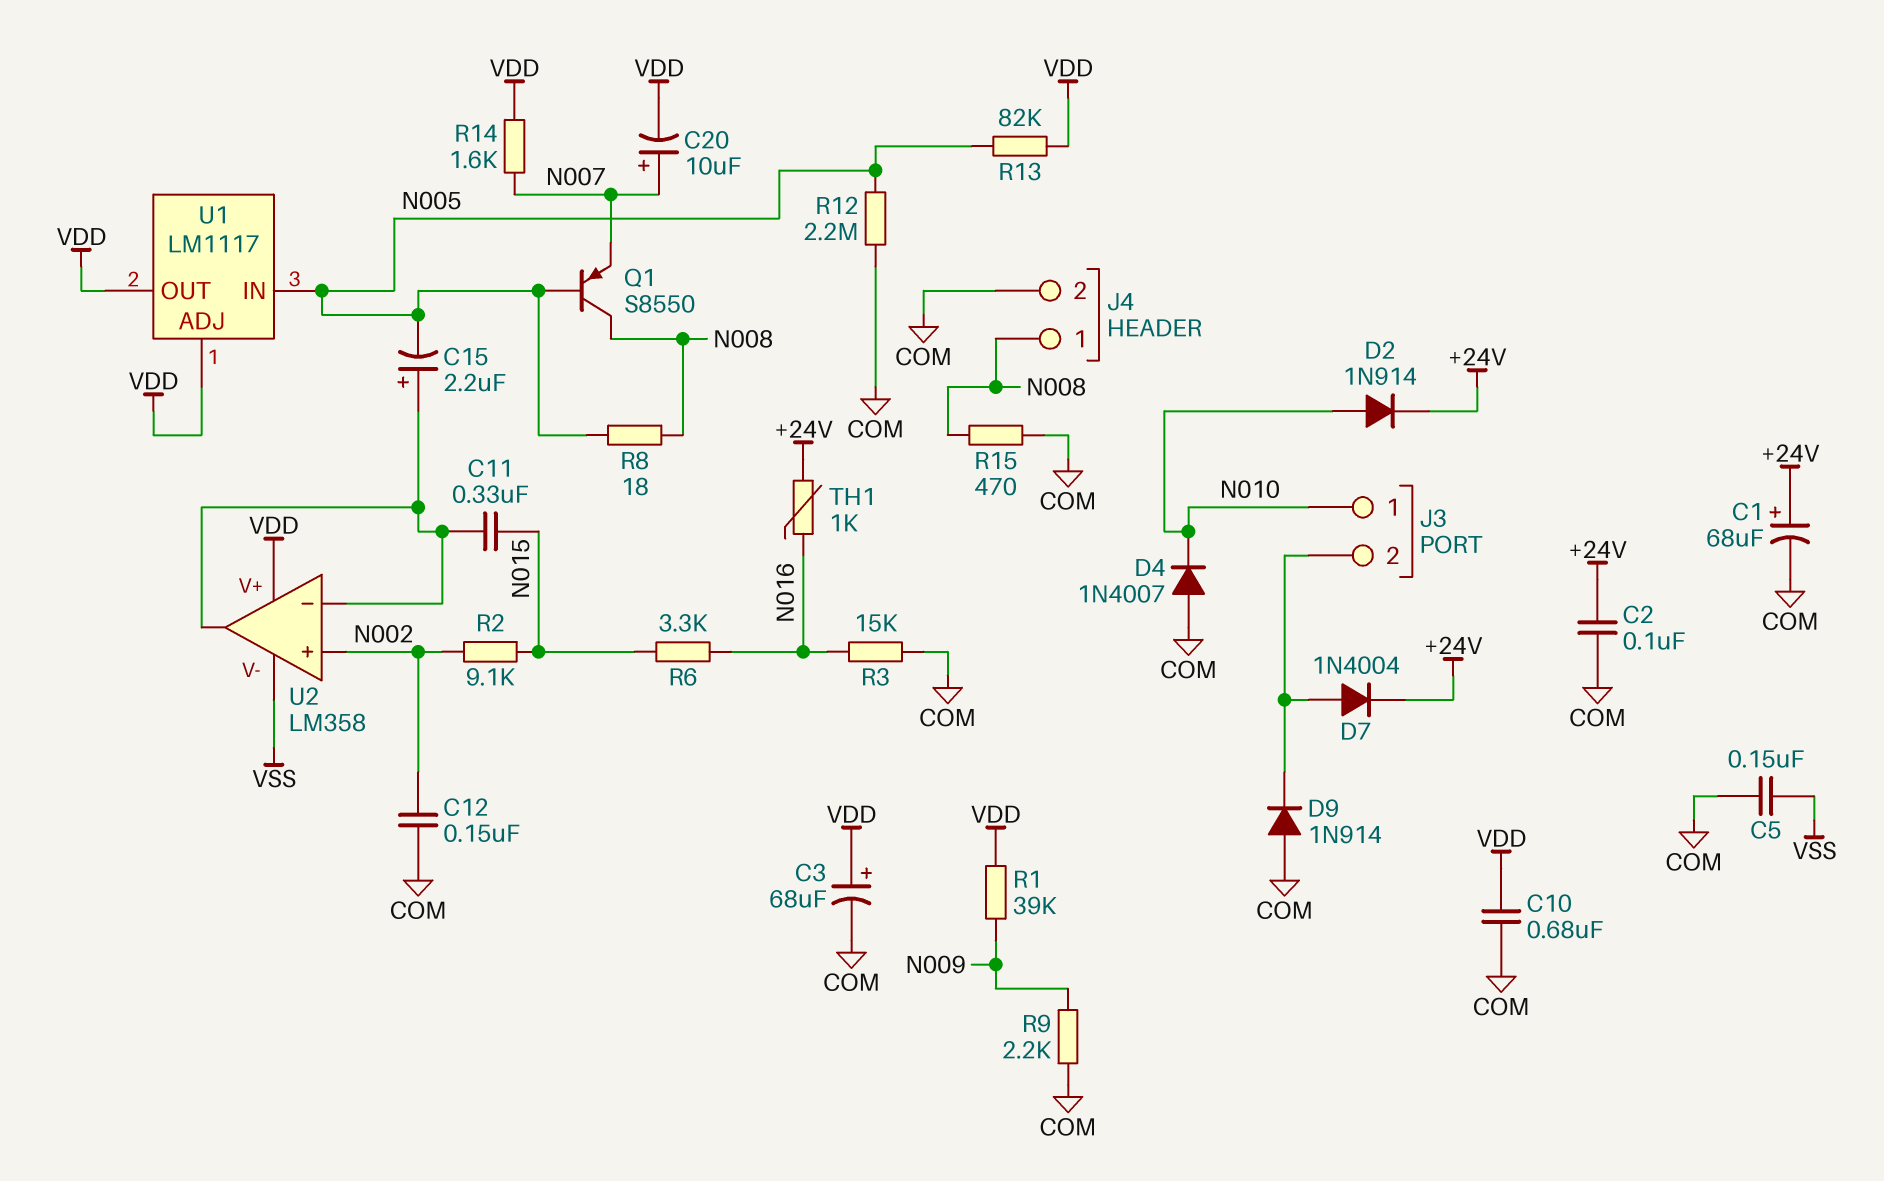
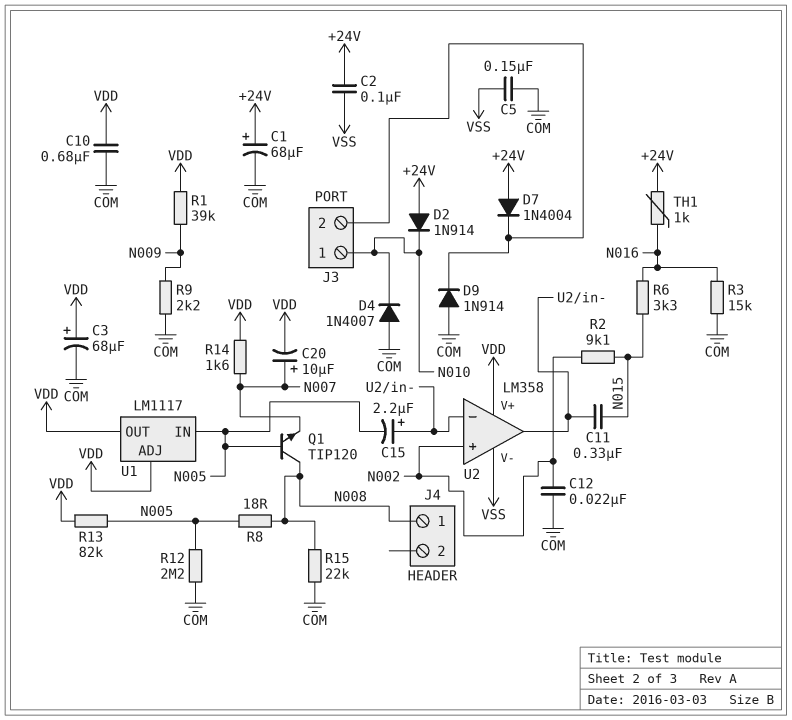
C2: 100nF (+24V, COM) -> 100nF (+24V, VSS)
C12: 150nF (COM, N002) -> 22nF (COM, N002)
D2: diode 1N914 (A N010, K +24V) -> diode 1N914 (A +24V, K N010)
D7: diode 1N4004 (A J3/2, K +24V) -> diode 1N4004 (A +24V, K J3/2)
J4 pin 2: COM -> none
Q1: PNP S8550 (B N005, C N008, E N007) -> NPN TIP120 (B N005, C N008, E N007)
R15: 470 (COM, N008) -> 22k (COM, N008)

